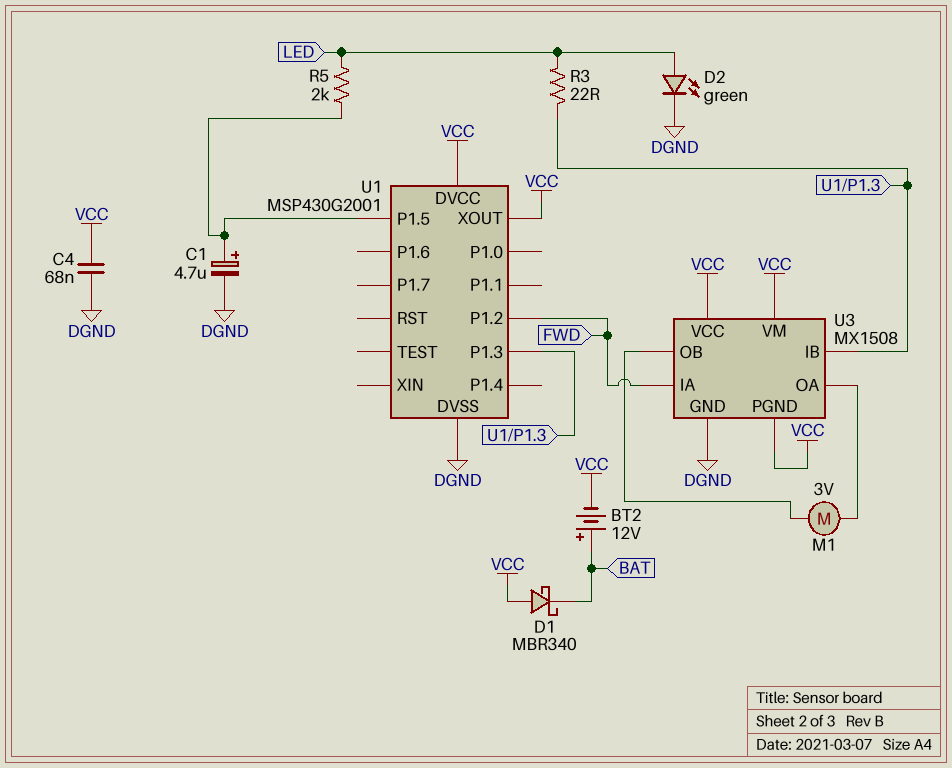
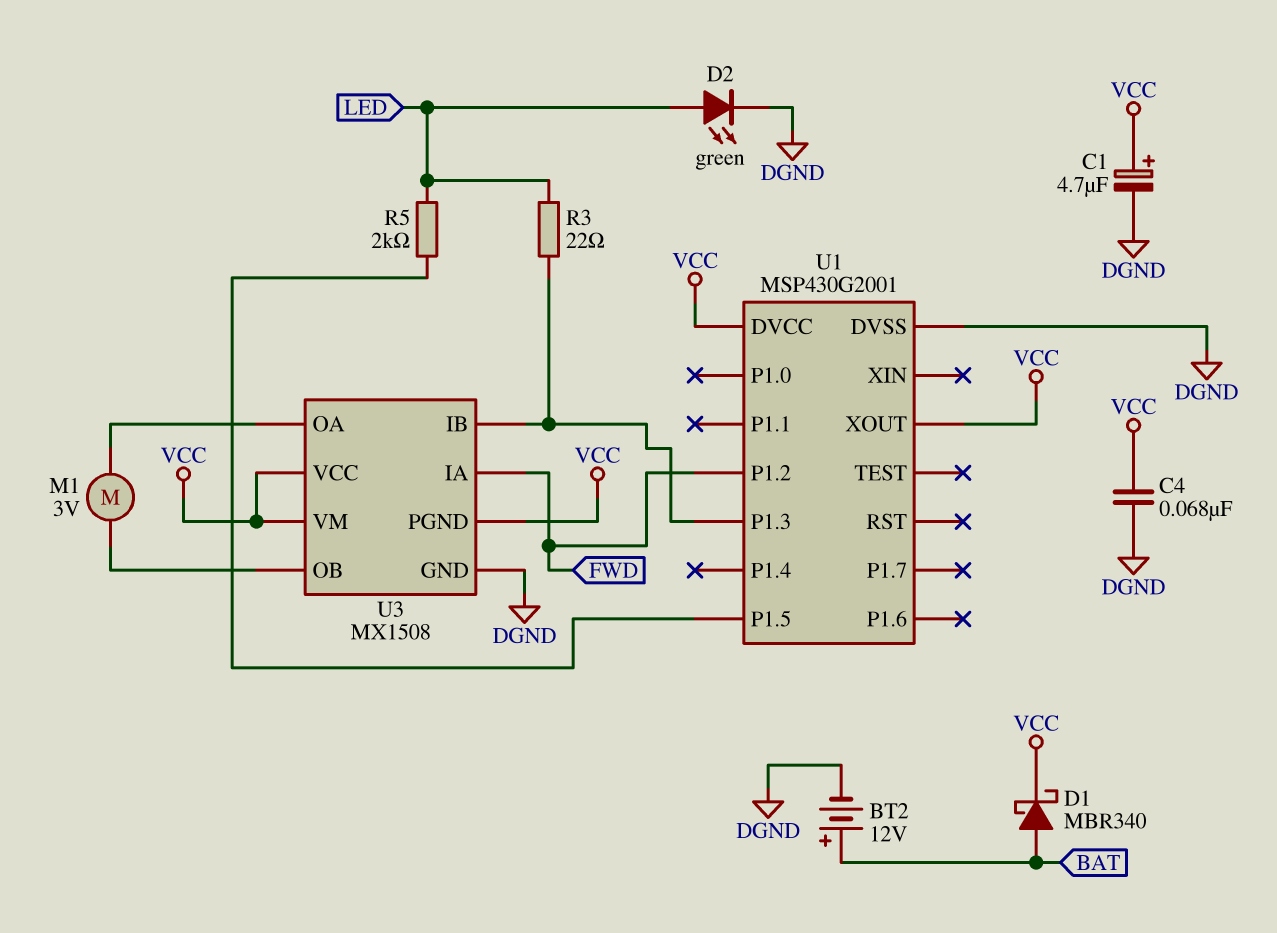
BT2: 12V (plus BAT, minus VCC) -> 12V (plus BAT, minus DGND)
C1: 4.7uF (plus U1/P1.5, minus DGND) -> 4.7uF (plus VCC, minus DGND)
D1: schottky MBR340 (A VCC, K BAT) -> schottky MBR340 (A BAT, K VCC)

